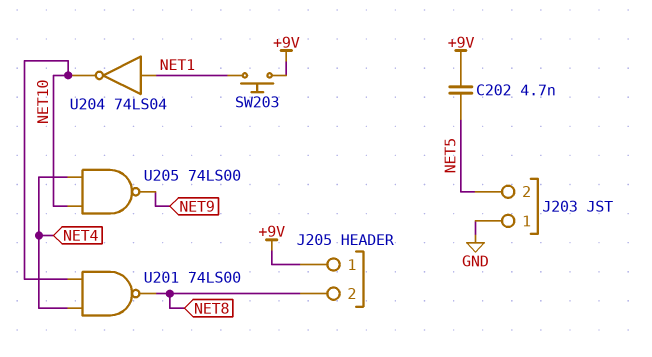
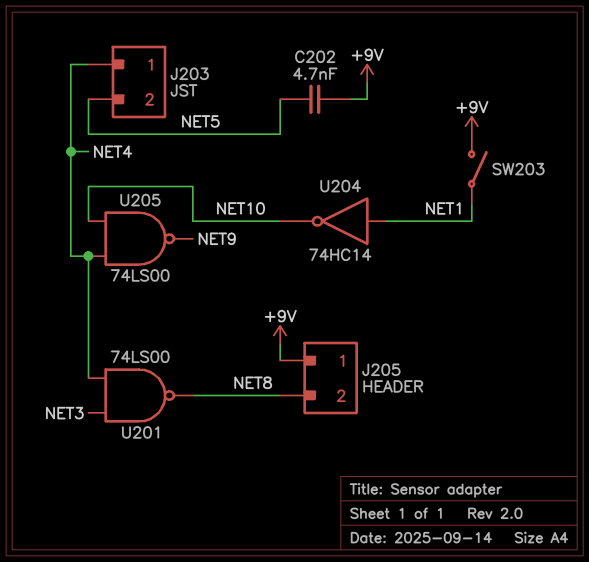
J203 pin 1: GND -> NET4
SW203: button (+9V, NET1) -> switch (+9V, NET1)
U201: NAND 74LS00 (in NET4, in NET10, out NET8) -> NAND 74LS00 (in NET3, in NET4, out NET8)
U204: NOT 74LS04 (in NET1, out NET10) -> NOT 74HC14 (in NET1, out NET10)

